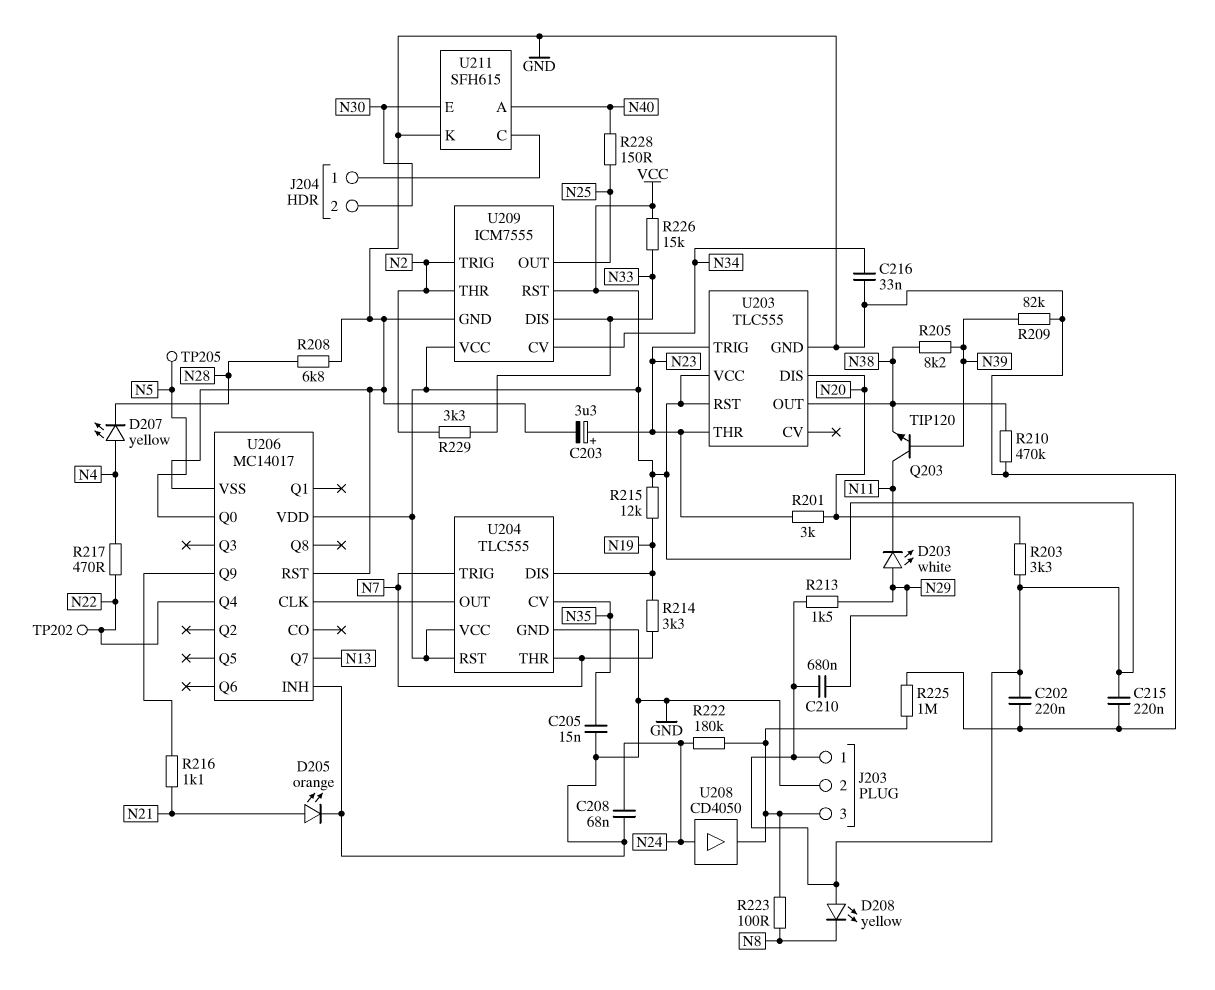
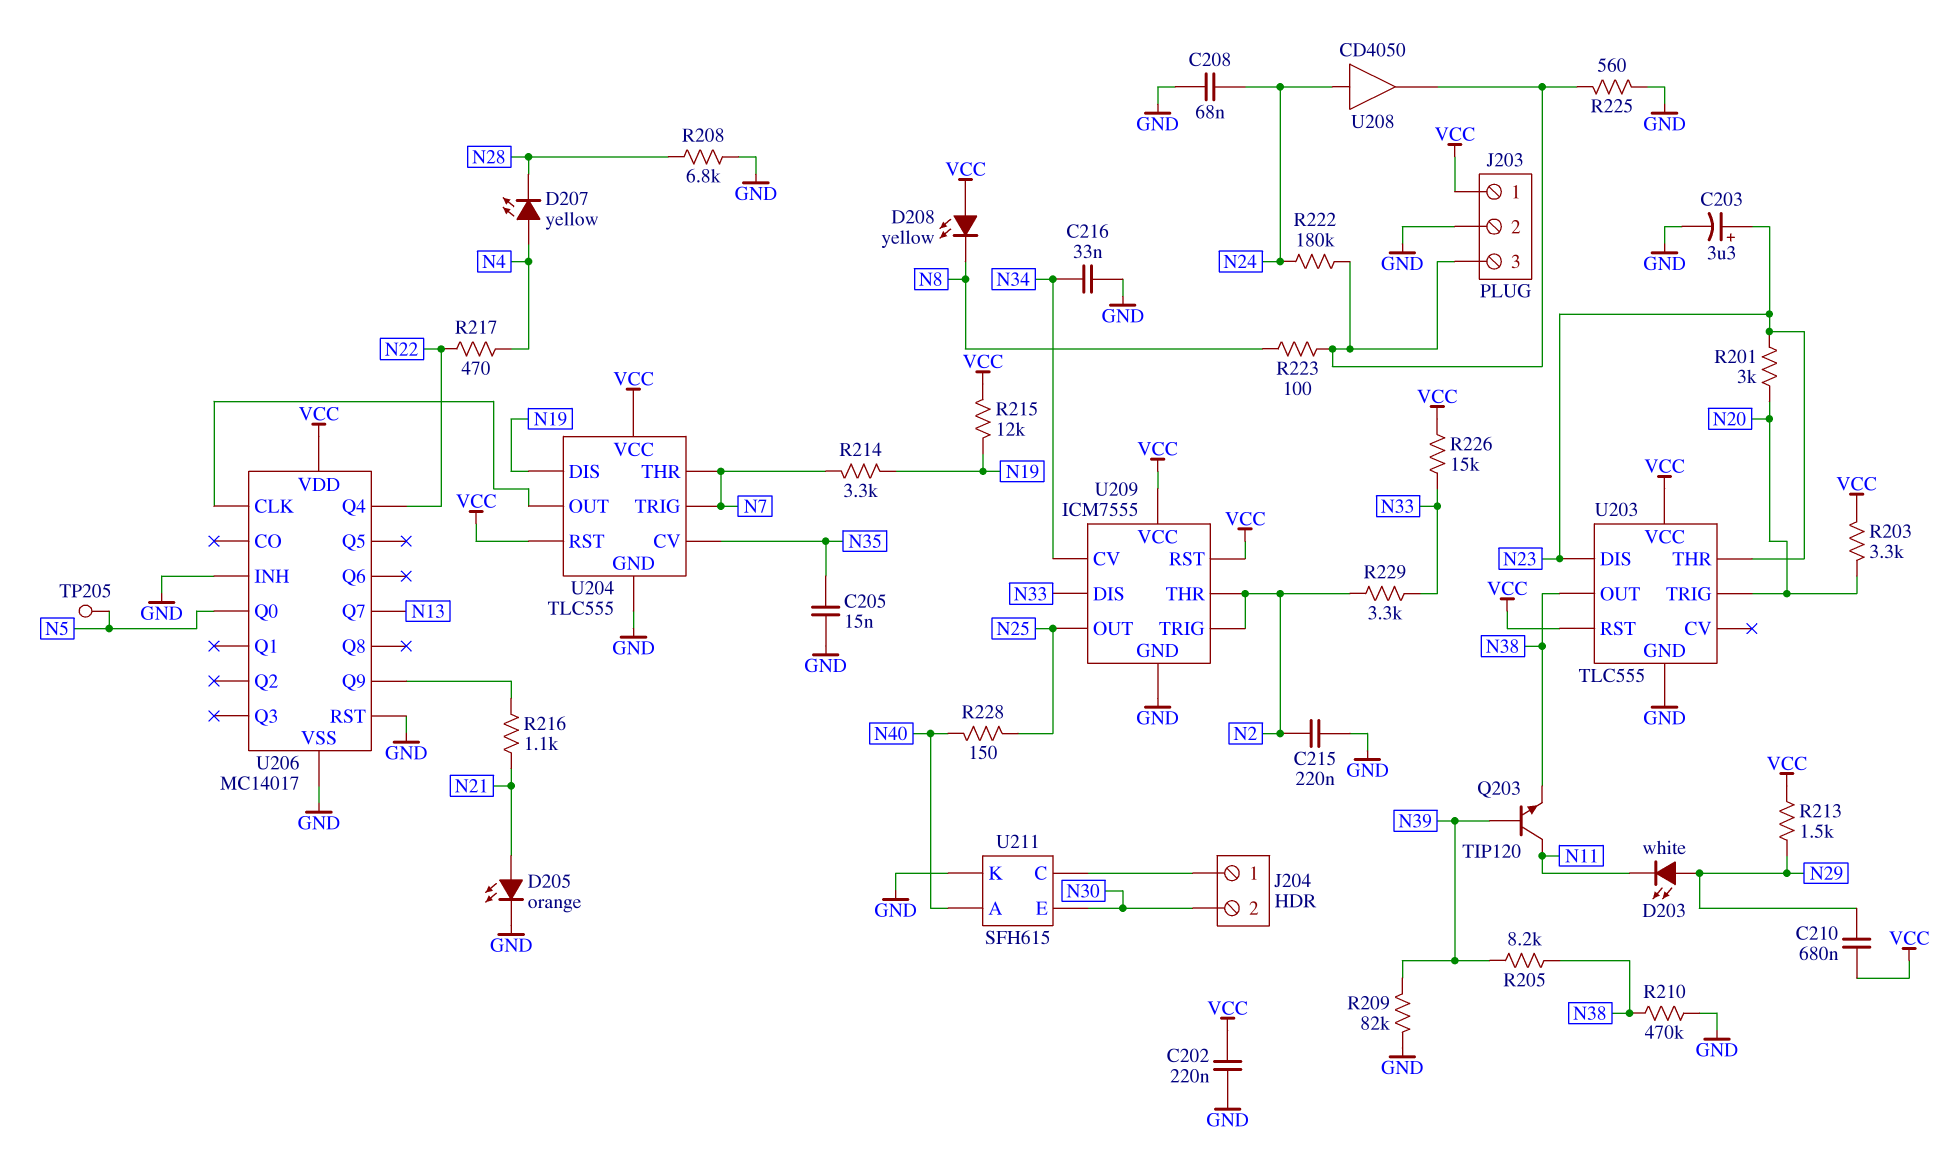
C215: 220nF (GND, VCC) -> 220nF (GND, N2)
R225: 1M (GND, J203/3) -> 560 (GND, J203/3)
TP202: test point (N22) -> none
U203 pin DIS: N20 -> N23
U203 pin TRIG: N23 -> N20

